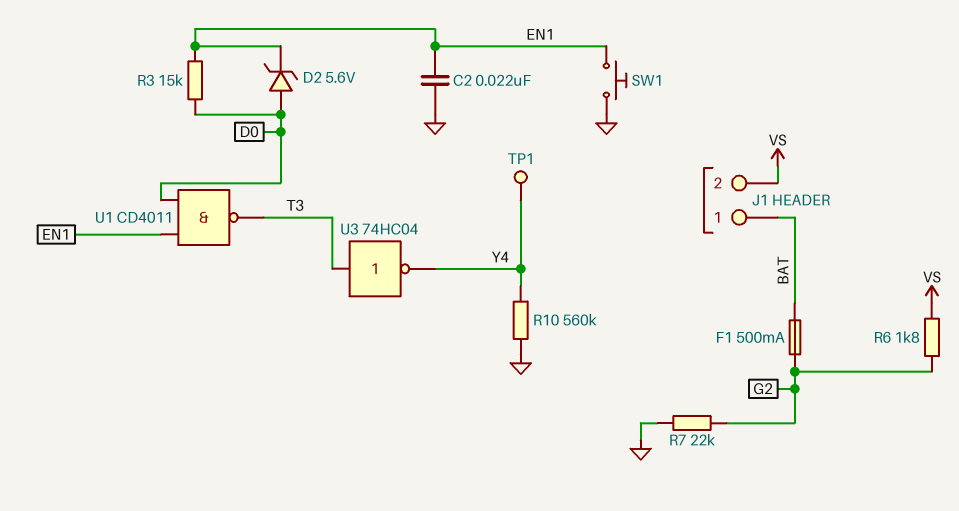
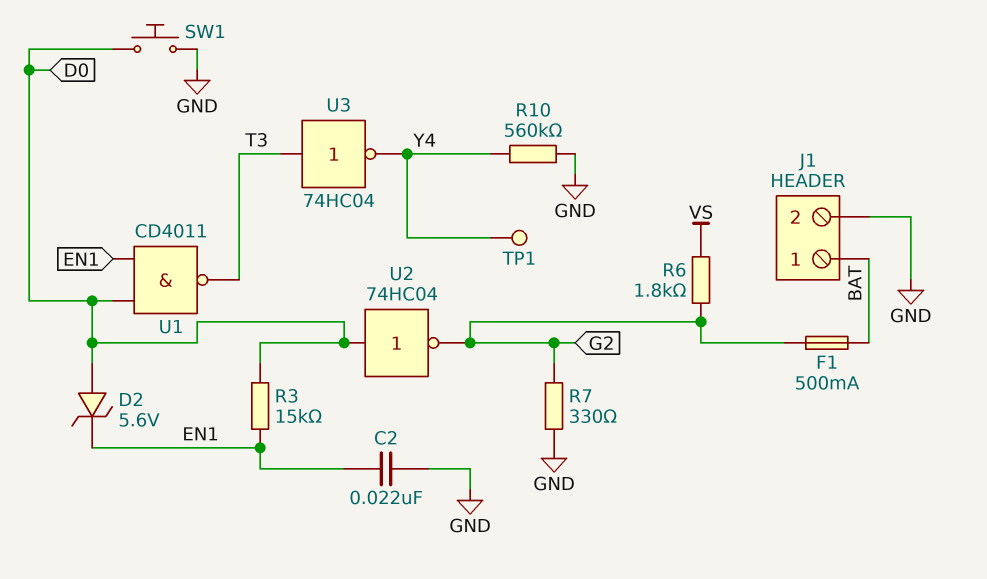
J1 pin 2: VS -> GND
R7: 22k (G2, GND) -> 330 (G2, GND)
SW1: button (EN1, GND) -> button (D0, GND)
U2: none -> NOT 74HC04 (in D0, out G2)

